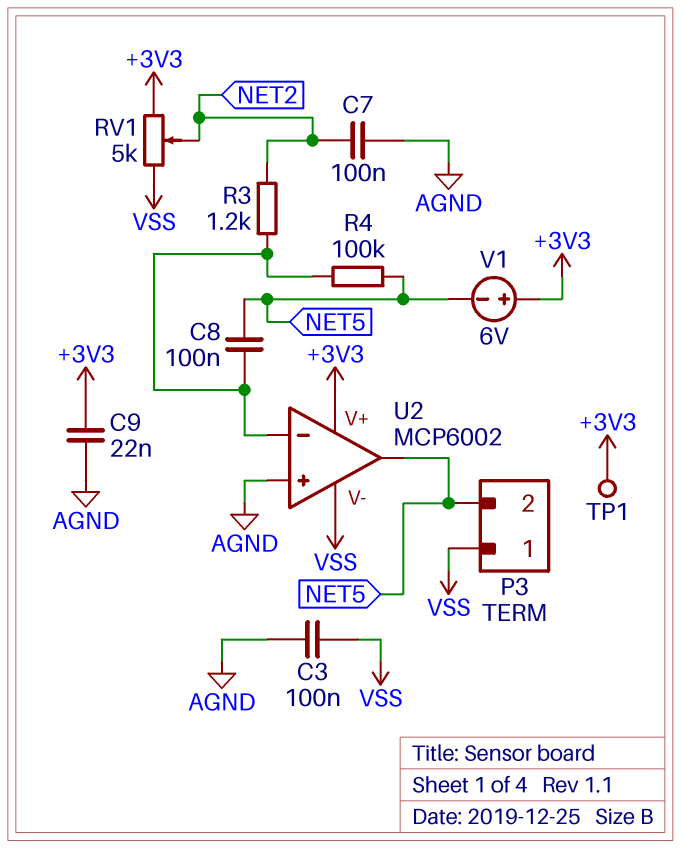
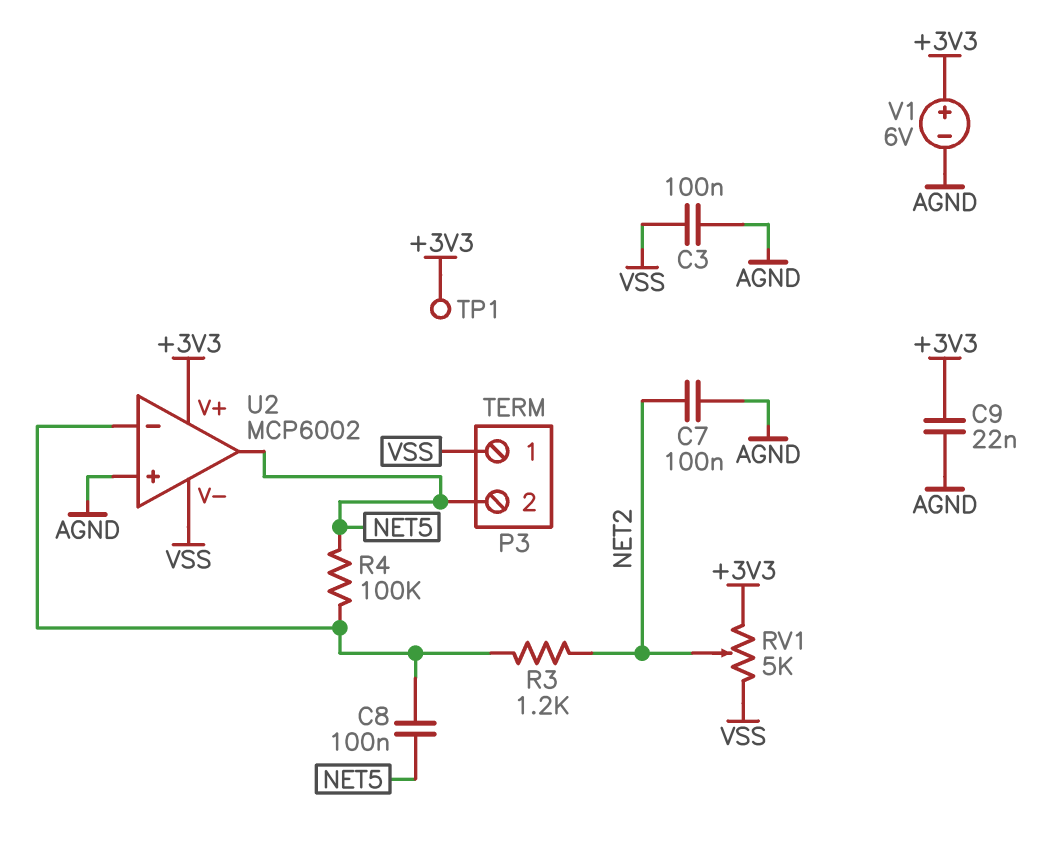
V1: 6V (plus +3V3, minus NET5) -> 6V (plus +3V3, minus AGND)

